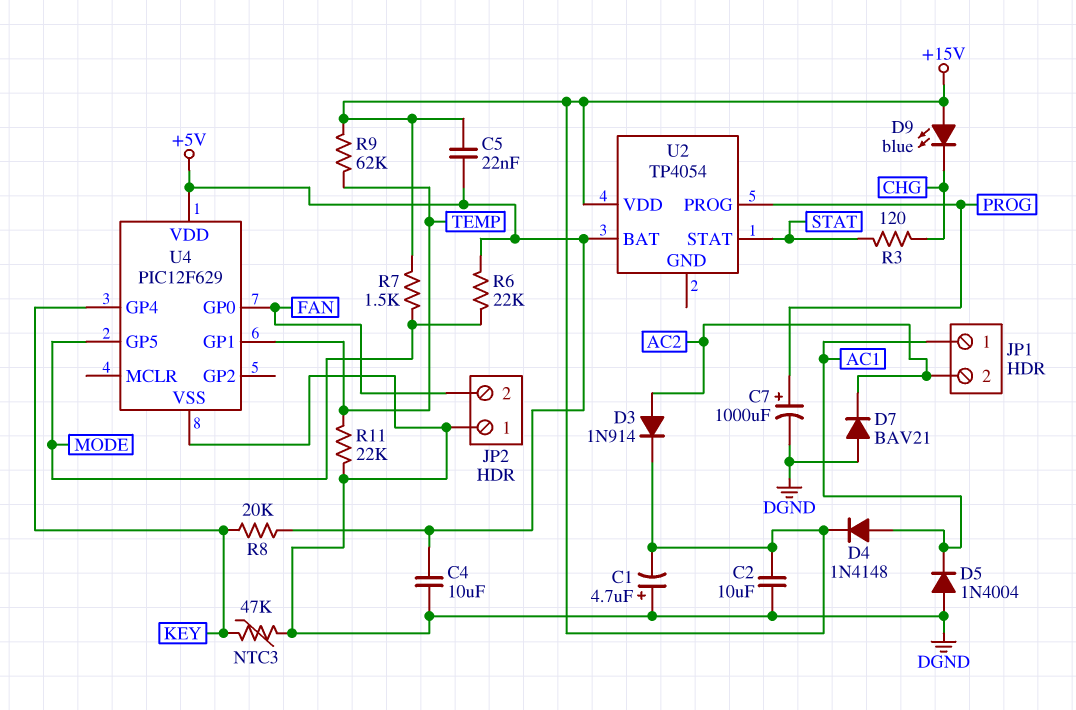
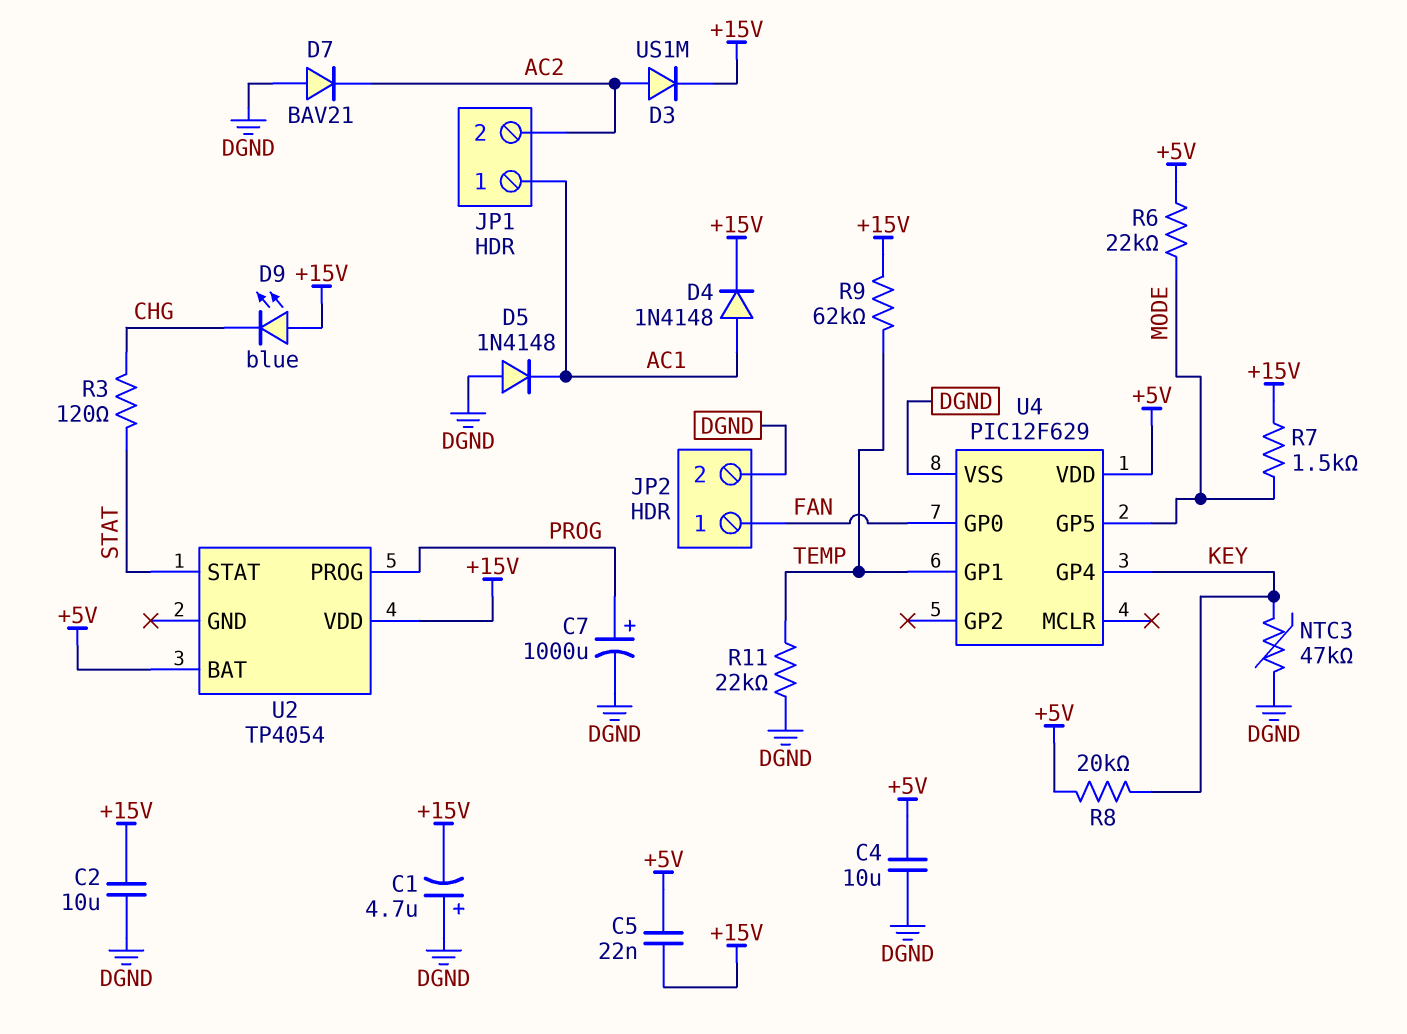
D3: diode 1N914 (A AC2, K +15V) -> diode US1M (A AC2, K +15V)
D5: diode 1N4004 (A DGND, K AC1) -> diode 1N4148 (A DGND, K AC1)
JP2 pin 1: DGND -> FAN
JP2 pin 2: FAN -> DGND

